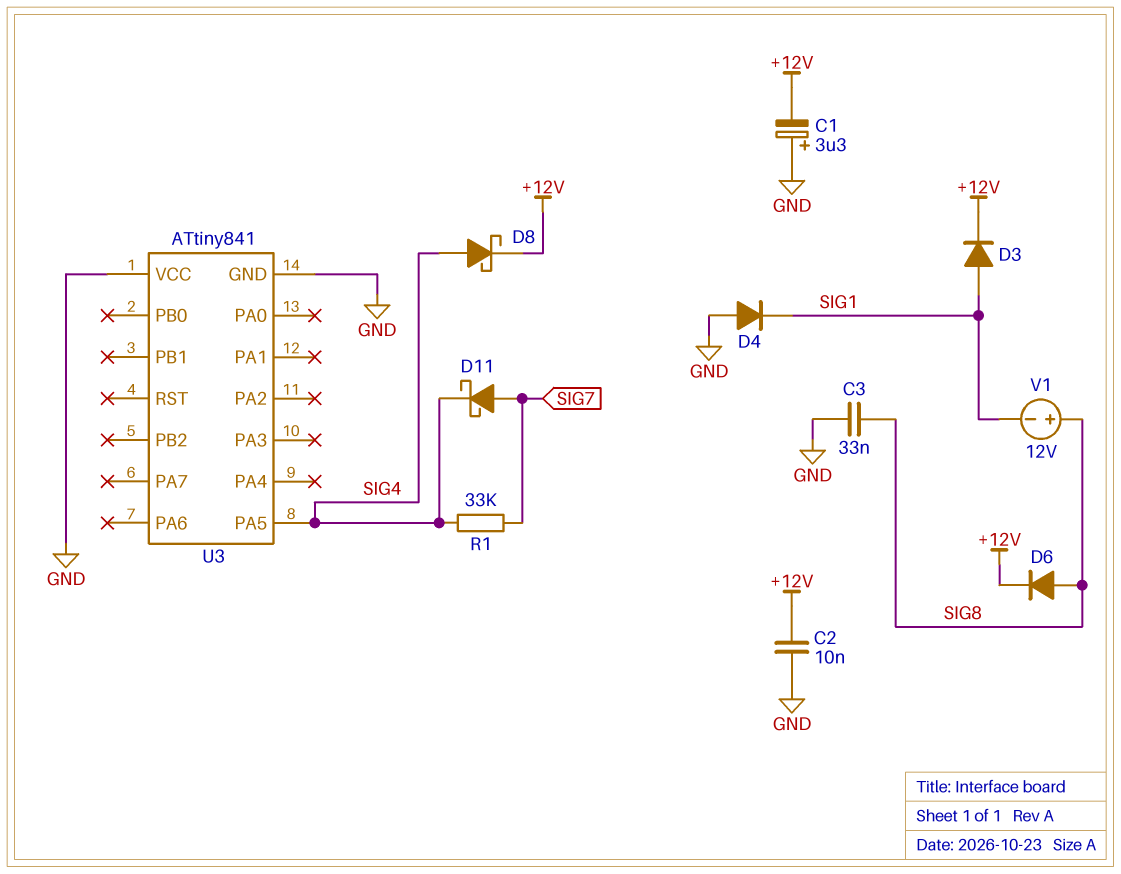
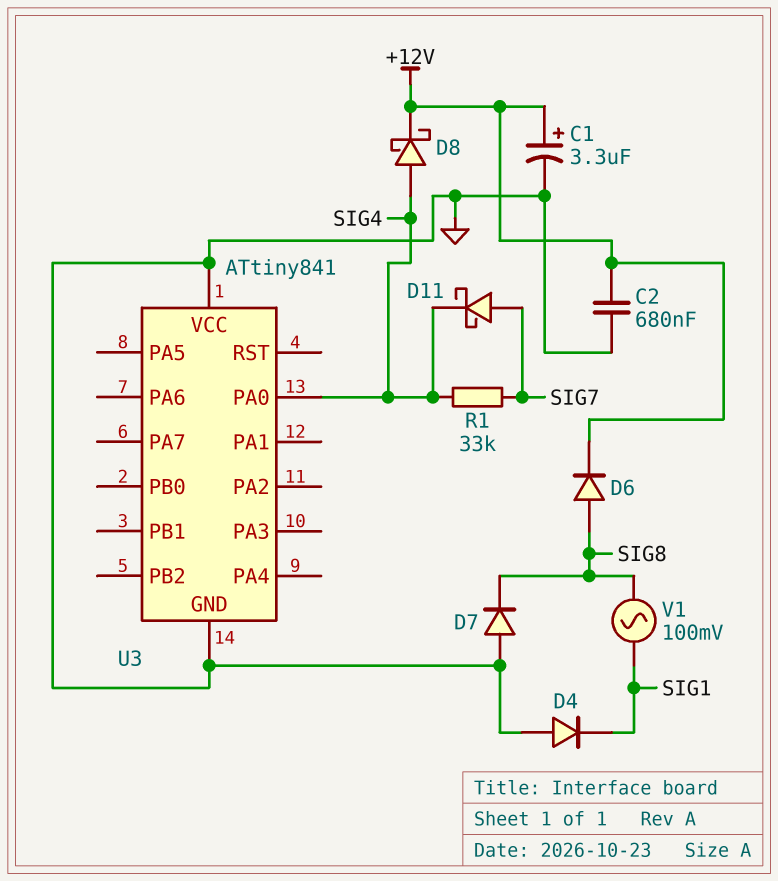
C1: 3.3uF (plus GND, minus +12V) -> 3.3uF (plus +12V, minus GND)
C2: 10nF (+12V, GND) -> 680nF (+12V, GND)
C3: 33nF (GND, SIG8) -> none
D3: diode (A SIG1, K +12V) -> none
D7: none -> diode (A GND, K SIG8)
U3 pin PA0: none -> SIG4
U3 pin PA5: SIG4 -> none
V1: 12V (plus SIG8, minus SIG1) -> AC 100mV (SIG1, SIG8)

